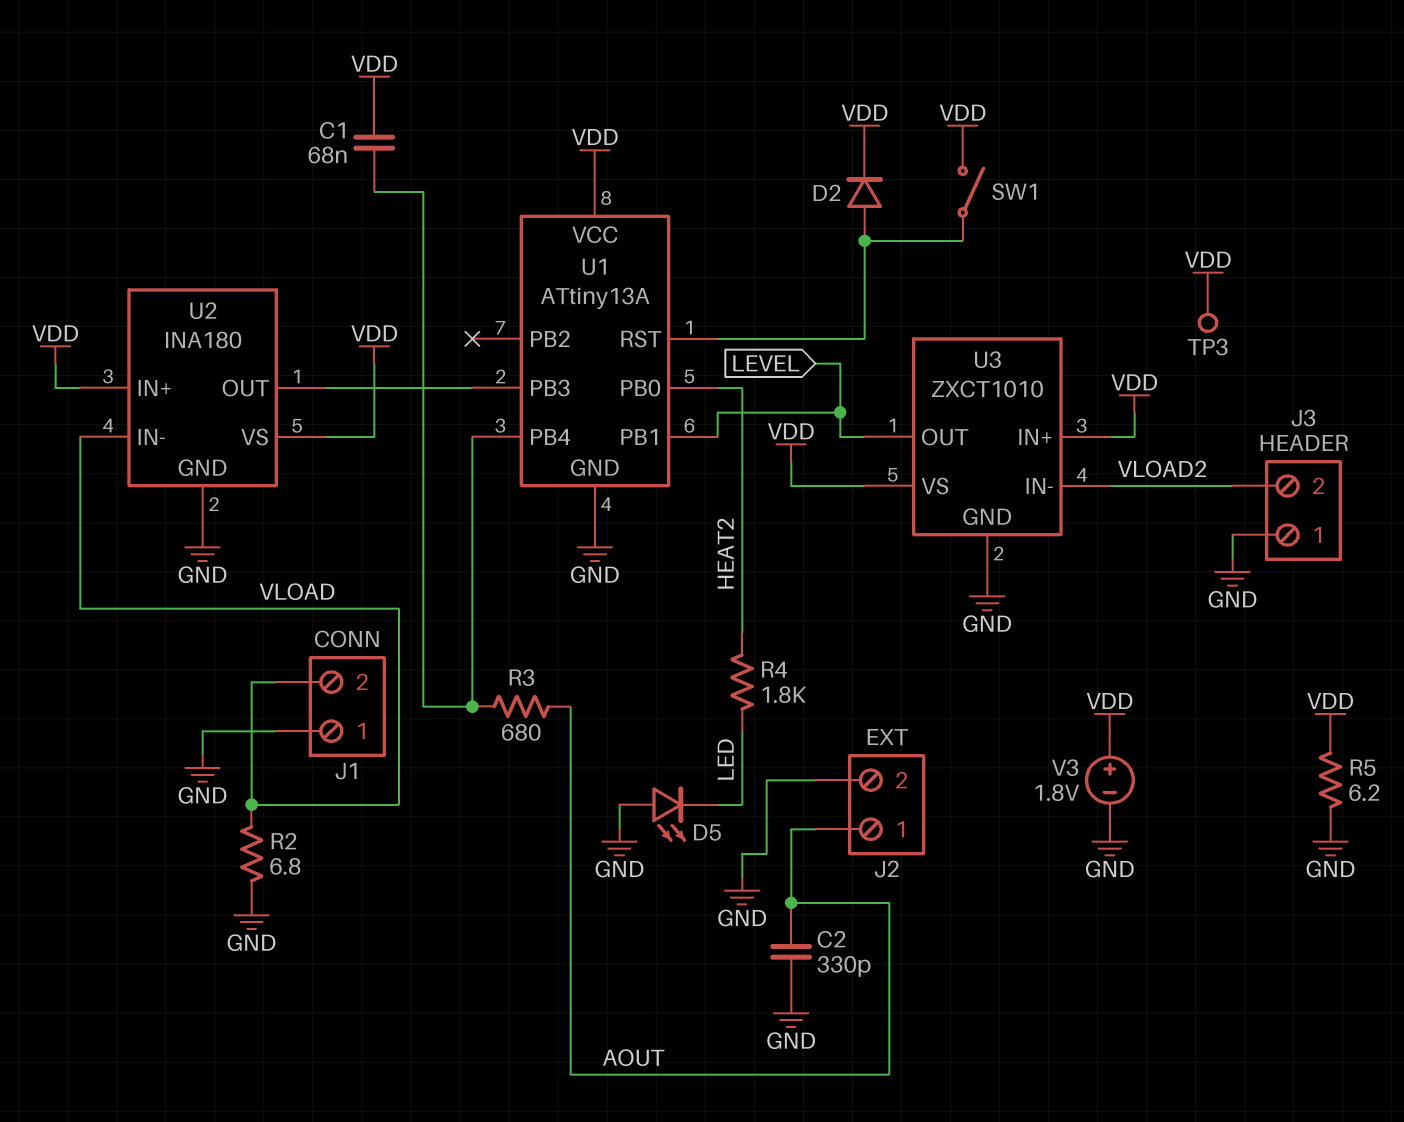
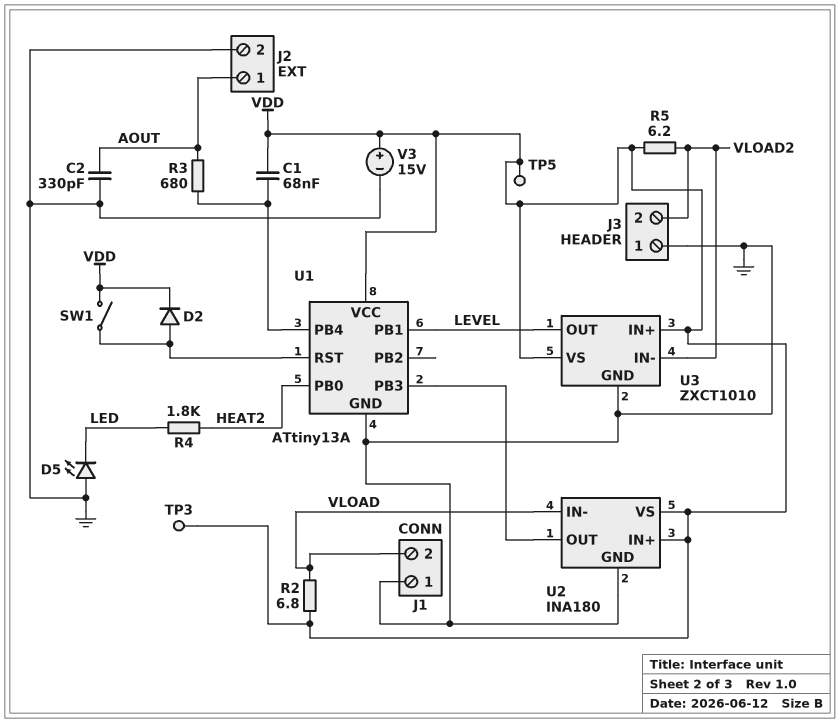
R2: 6.8 (GND, VLOAD) -> 6.8 (VDD, VLOAD)
R5: 6.2 (GND, VDD) -> 6.2 (VDD, VLOAD2)
TP5: none -> test point (VDD)
V3: 1.8V (plus VDD, minus GND) -> 15V (plus VDD, minus GND)

